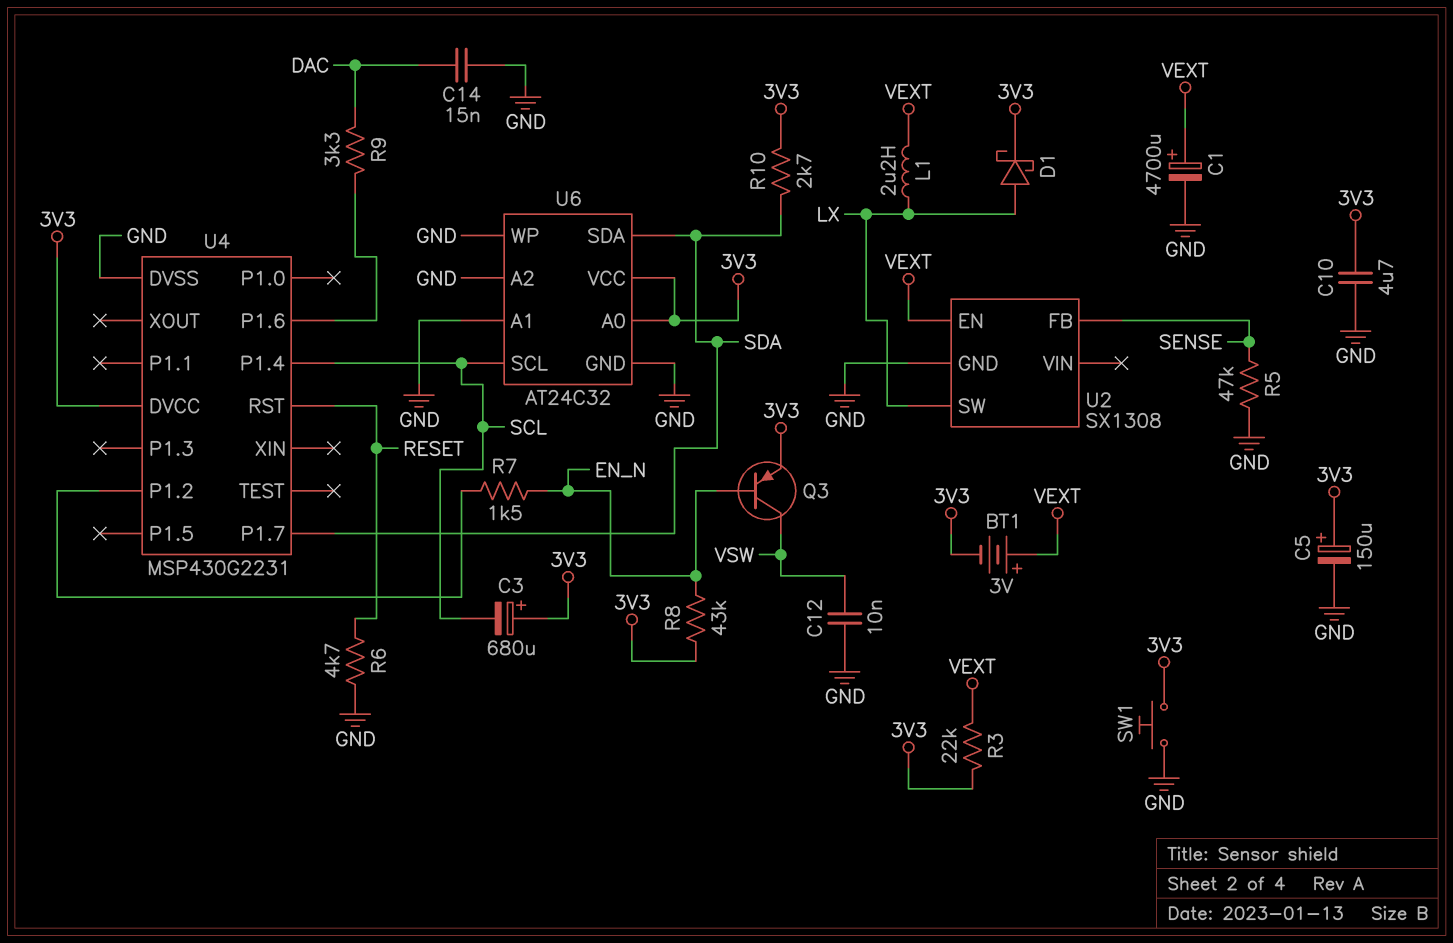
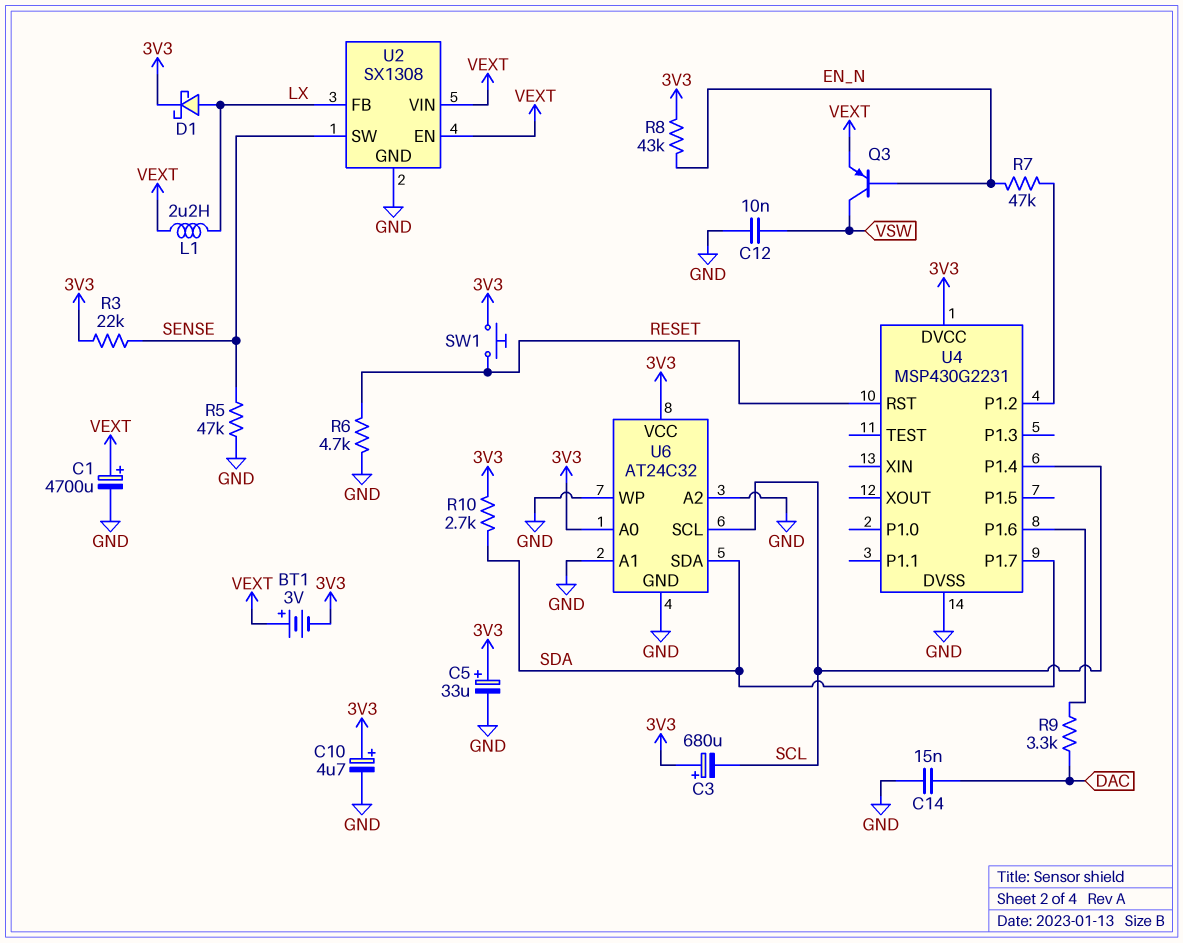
C5: 150uF (plus 3V3, minus GND) -> 33uF (plus 3V3, minus GND)
C10: 4.7uF (3V3, GND) -> 4.7uF (plus 3V3, minus GND)
Q3: PNP (B EN_N, C VSW, E 3V3) -> PNP (B EN_N, C VSW, E VEXT)
R3: 22k (3V3, VEXT) -> 22k (3V3, SENSE)
R7: 1.5k (EN_N, U4/P1.2) -> 47k (EN_N, U4/P1.2)
SW1: button (3V3, GND) -> button (3V3, RESET)
U2 pin FB: SENSE -> LX
U2 pin SW: LX -> SENSE
U2 pin VIN: none -> VEXT

